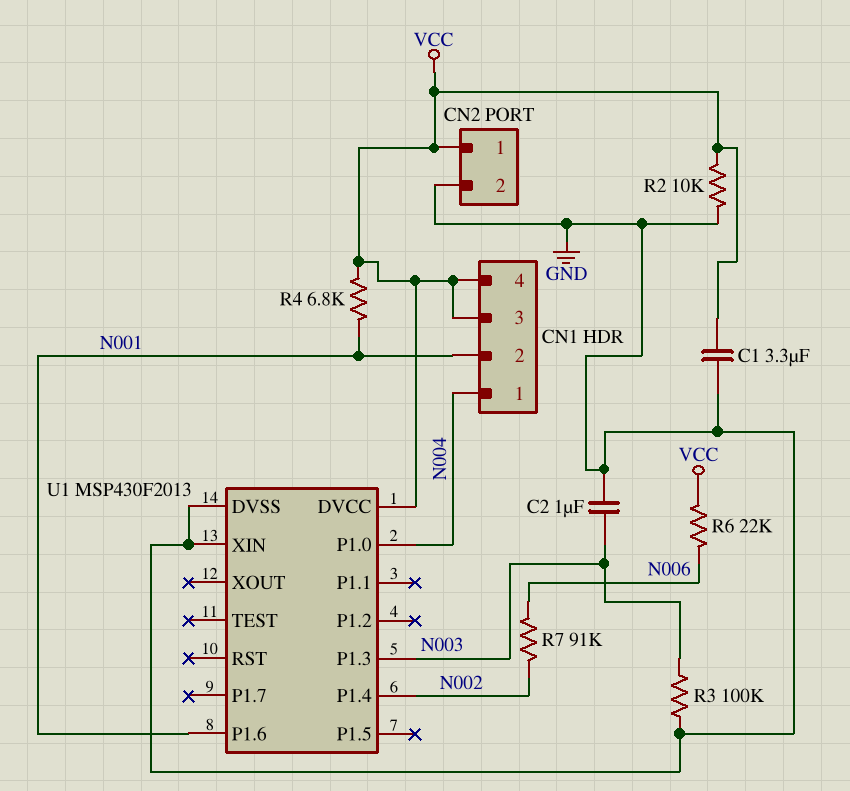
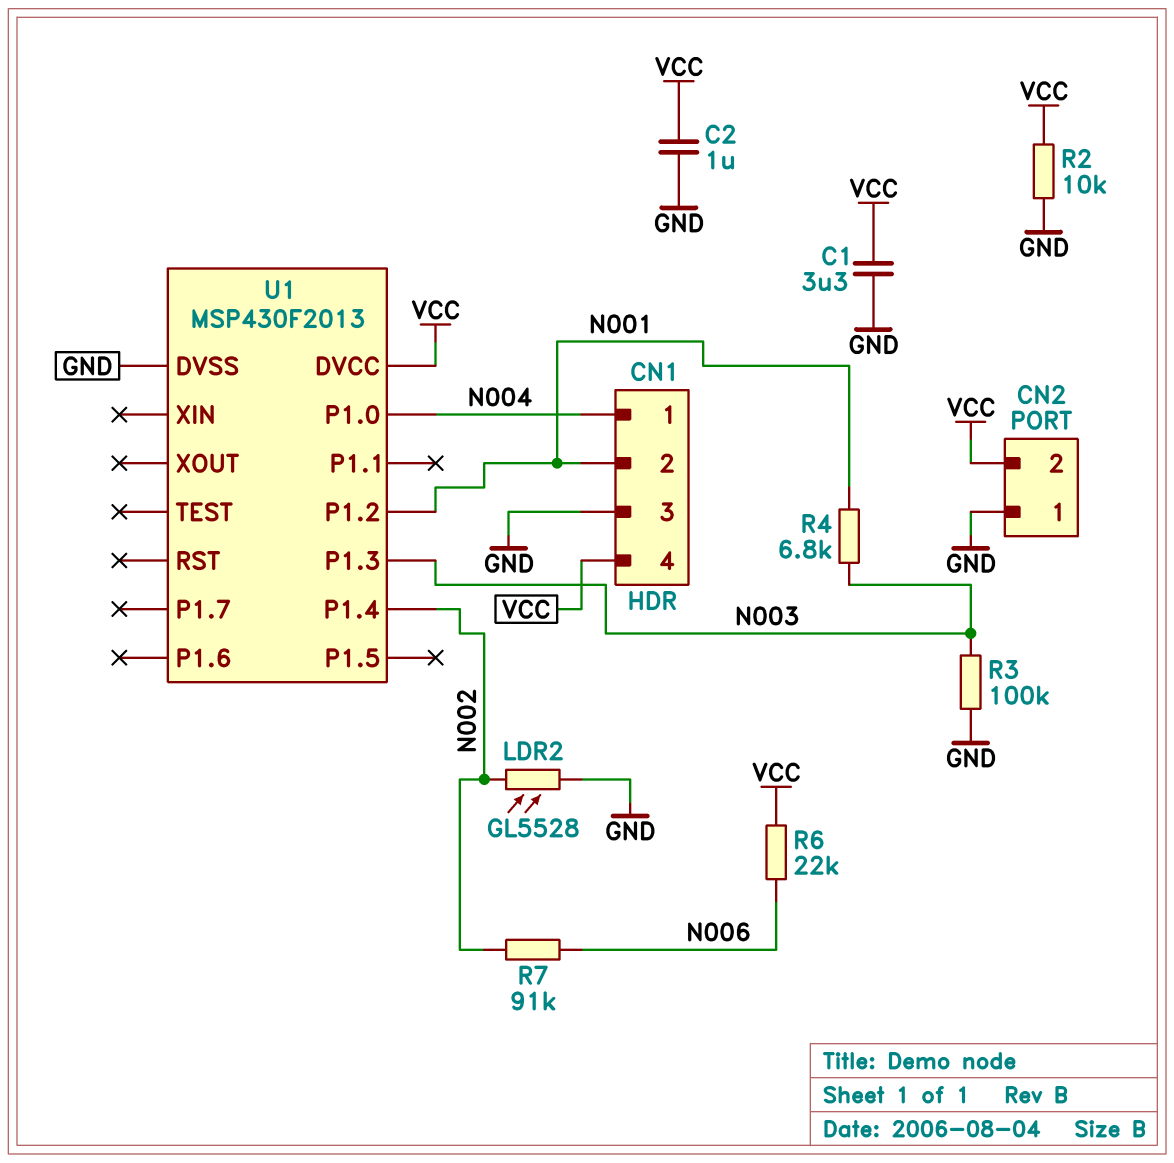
C2: 1uF (GND, N003) -> 1uF (GND, VCC)
CN1 pin 3: VCC -> GND
CN2 pin 1: VCC -> GND
CN2 pin 2: GND -> VCC
LDR2: none -> GL5528 (GND, N002)
R4: 6.8k (N001, VCC) -> 6.8k (N001, N003)
U1 pin P1.2: none -> N001
U1 pin P1.6: N001 -> none
U1 pin XIN: GND -> none

